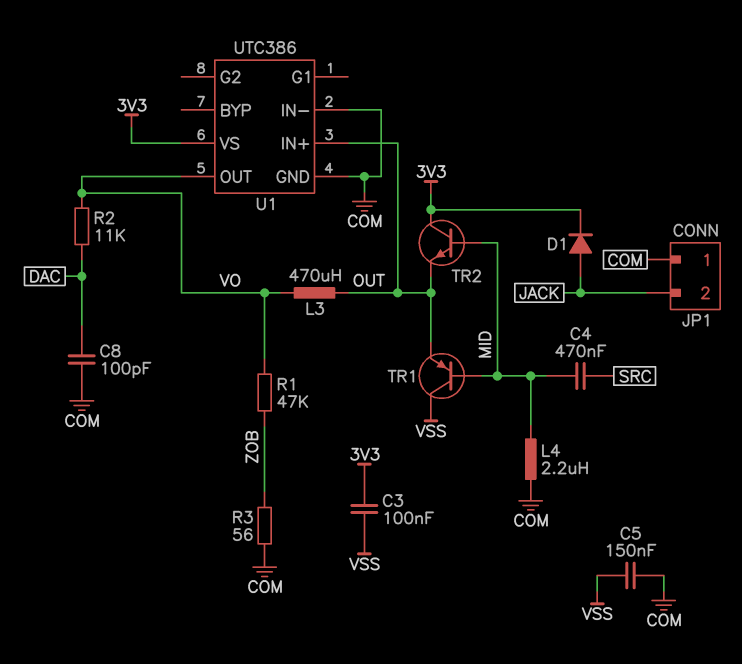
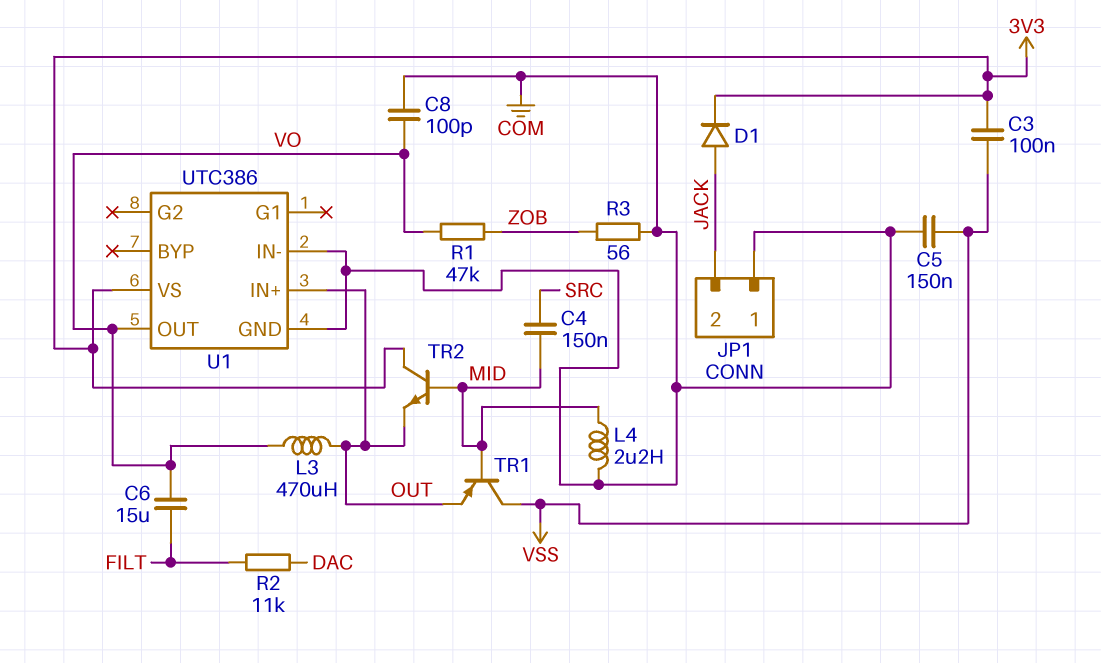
C4: 470nF (MID, SRC) -> 150nF (MID, SRC)
C6: none -> 15uF (FILT, VO)
C8: 100pF (COM, DAC) -> 100pF (COM, VO)
R2: 11k (DAC, VO) -> 11k (DAC, FILT)

